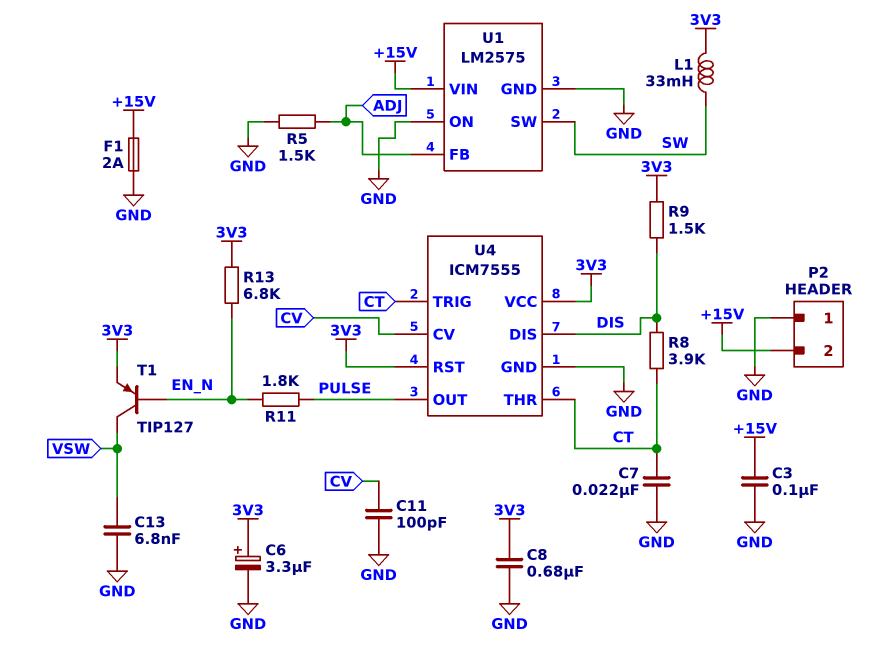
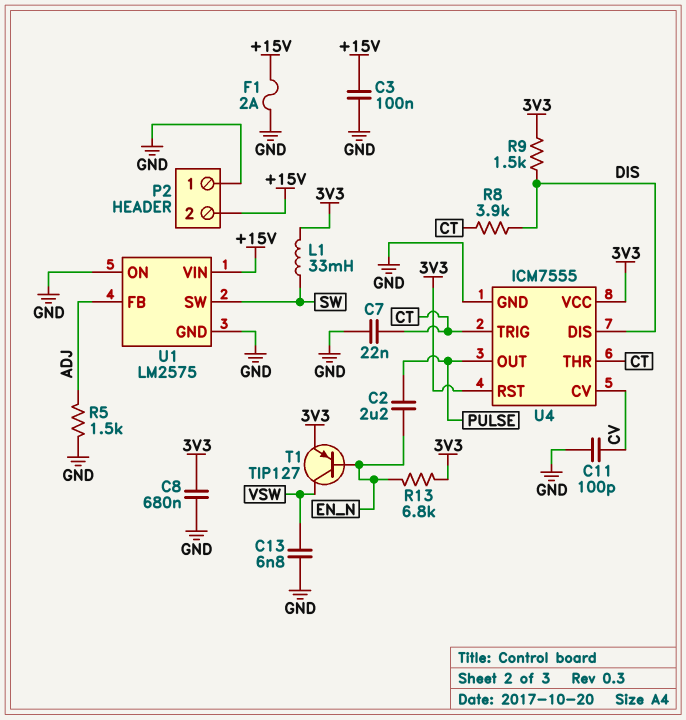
C2: none -> 2.2uF (EN_N, PULSE)
C6: 3.3uF (plus 3V3, minus GND) -> none
R11: 1.8k (EN_N, PULSE) -> none

